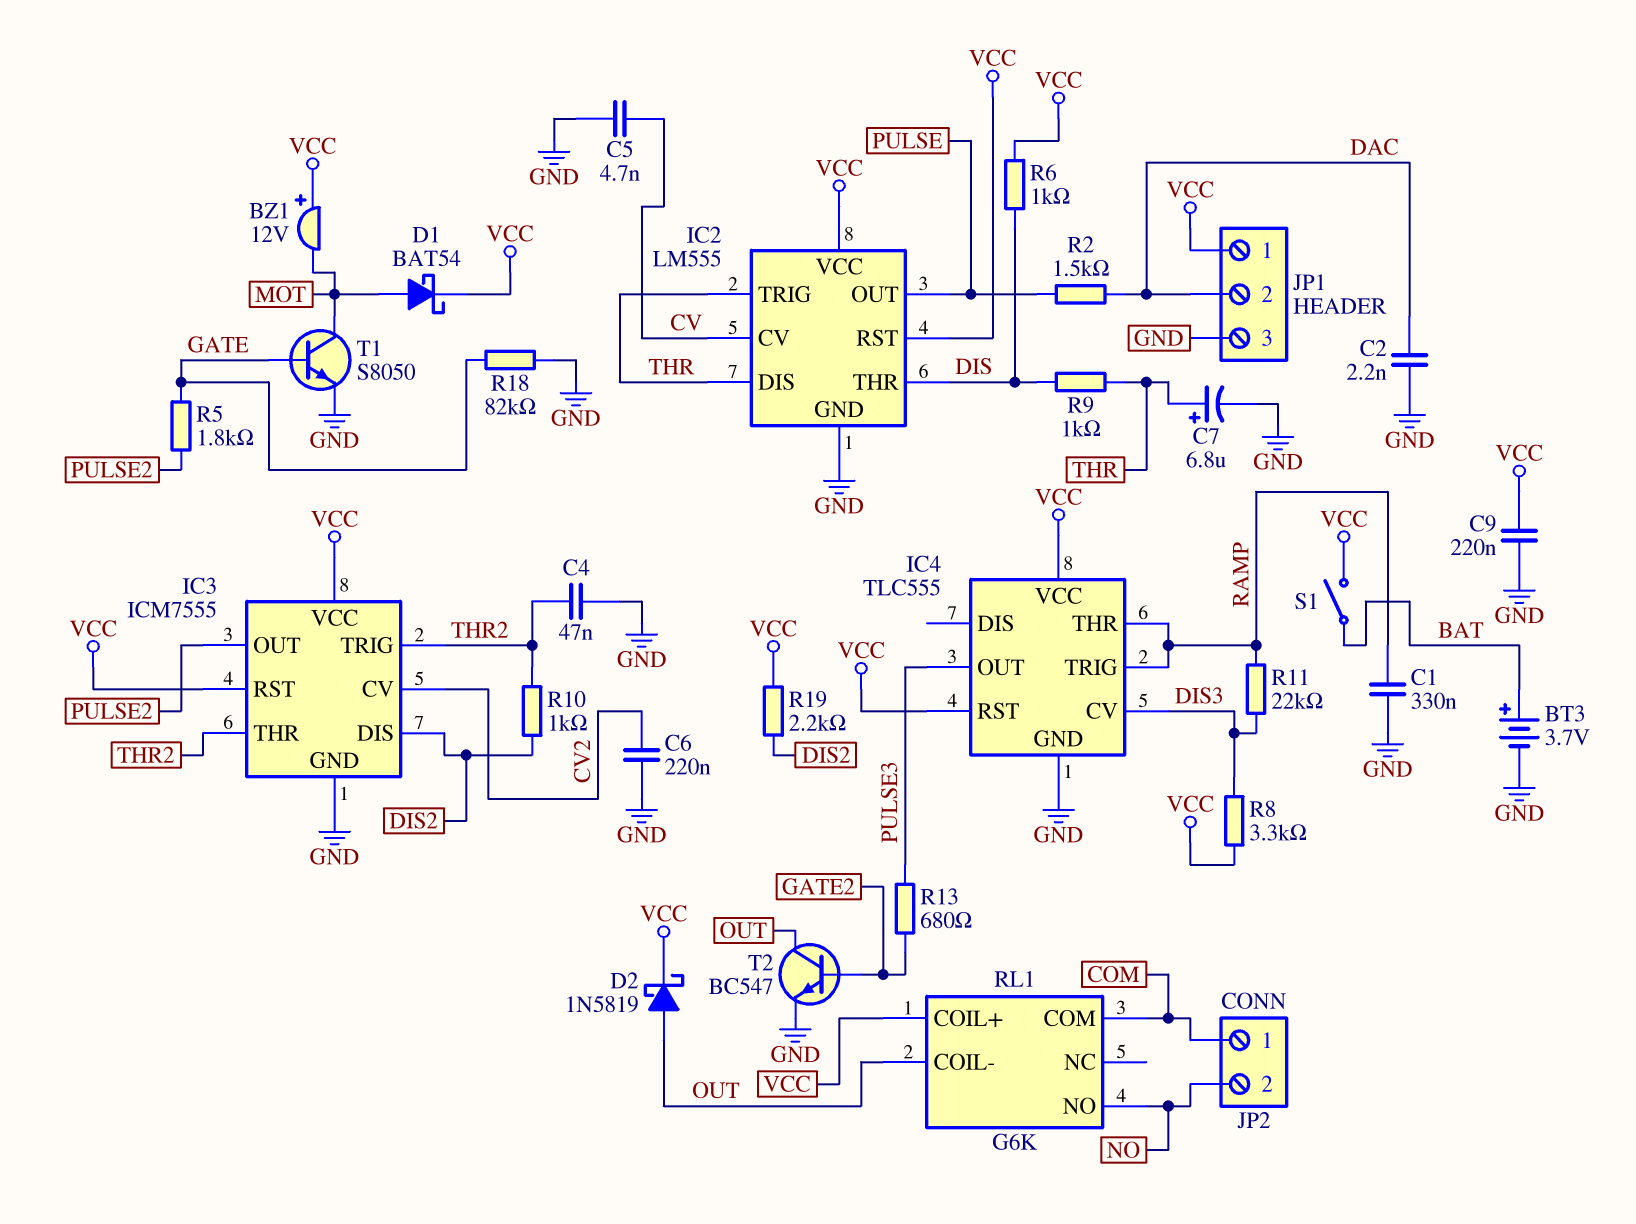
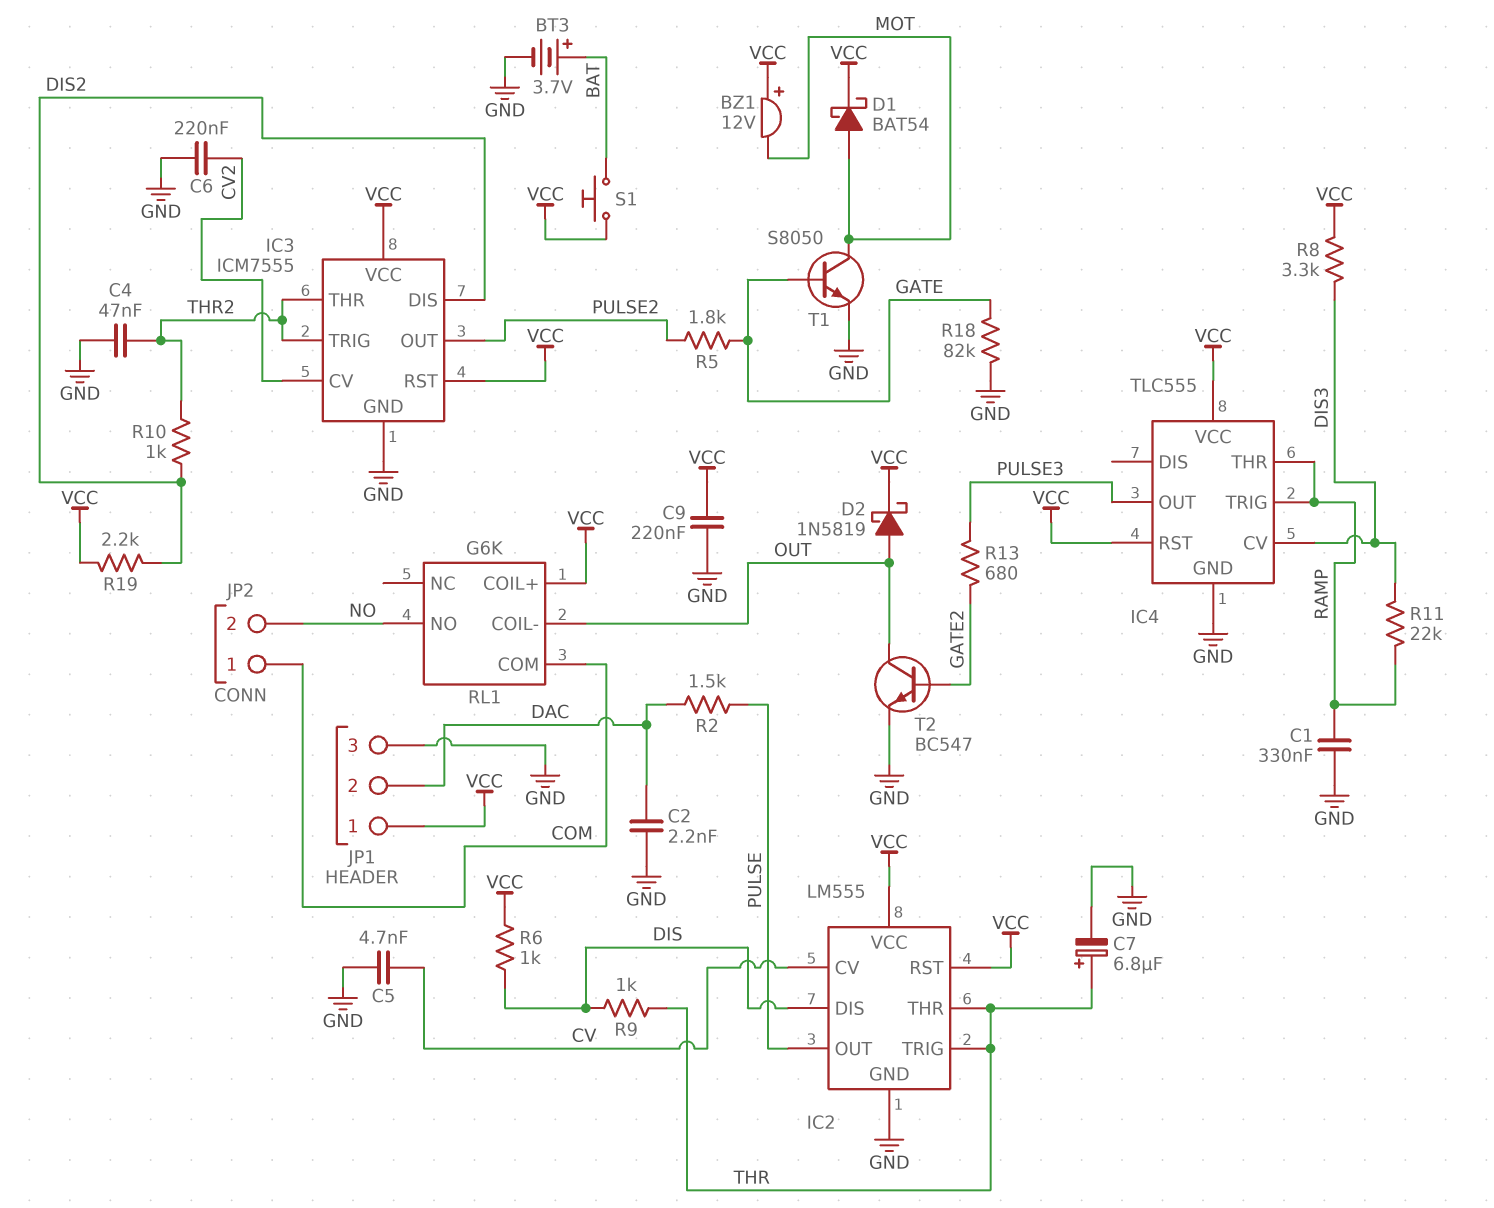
IC2 pin DIS: THR -> DIS
IC2 pin THR: DIS -> THR
S1: switch (BAT, VCC) -> button (BAT, VCC)

